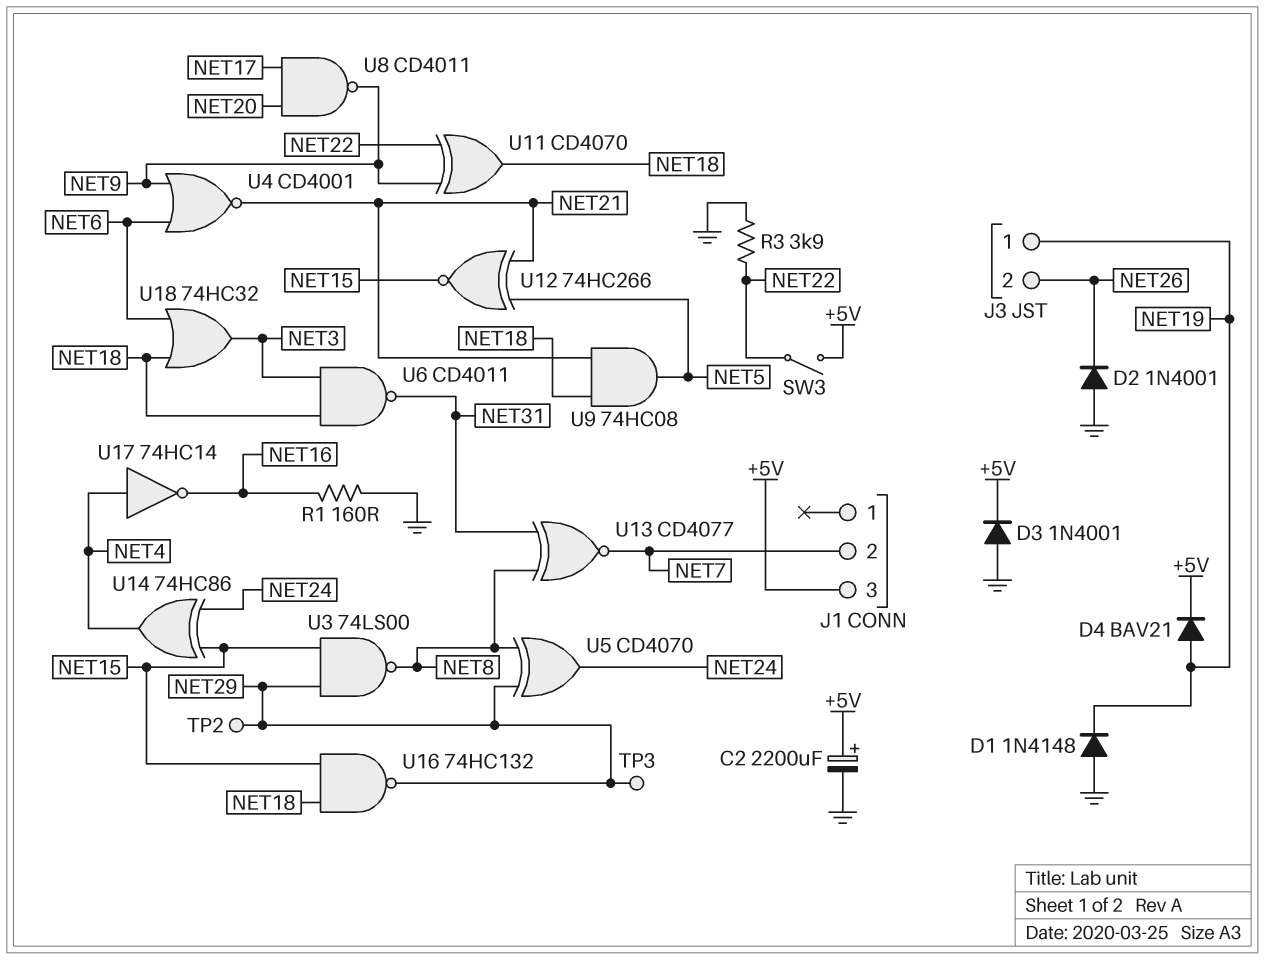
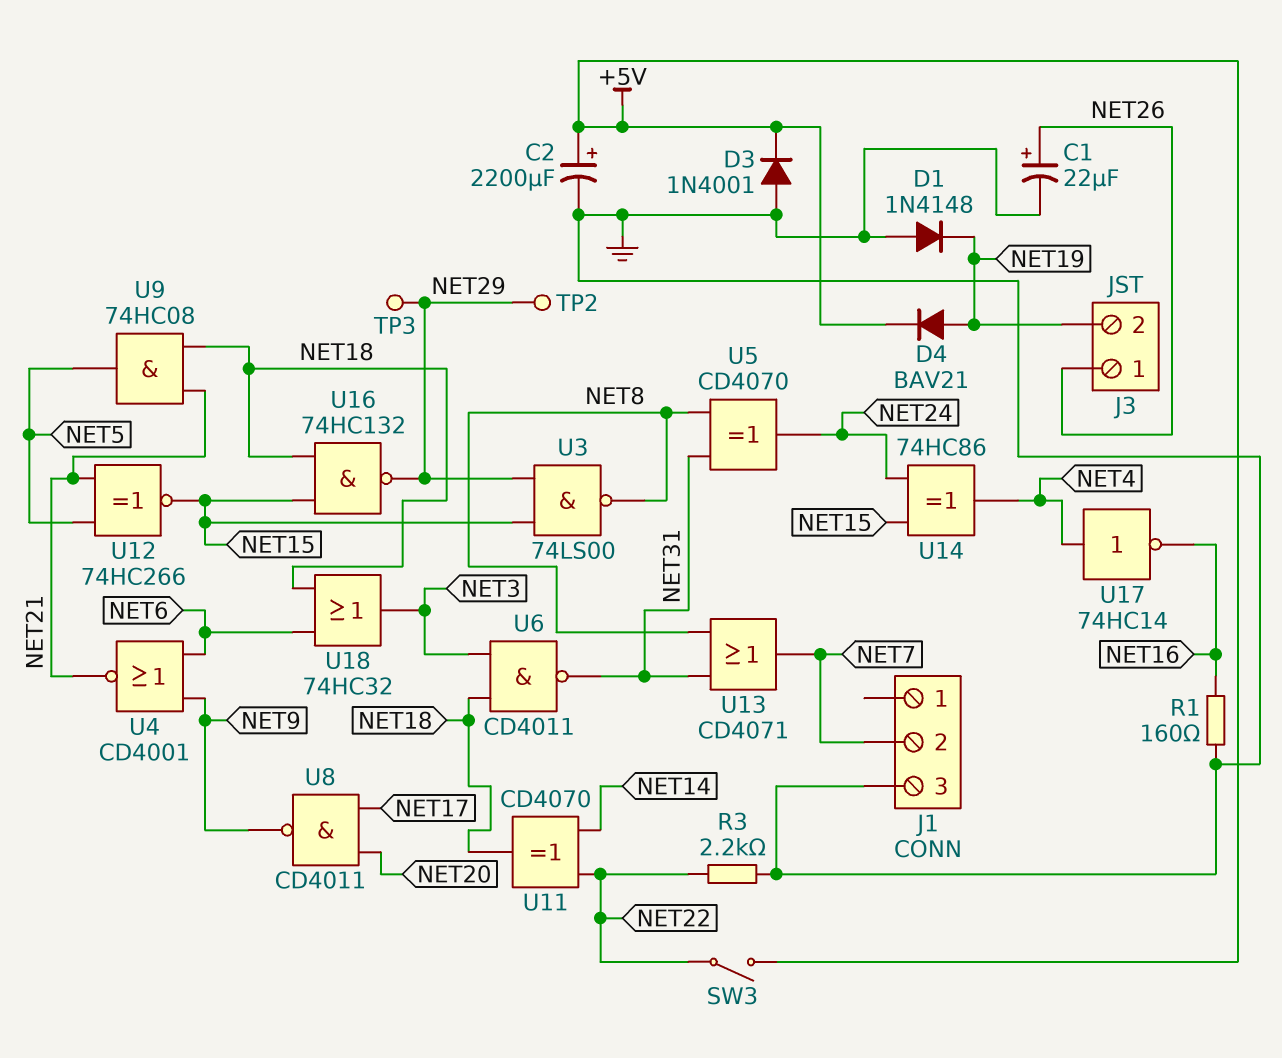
C1: none -> 22uF (plus NET26, minus GND)
D2: diode 1N4001 (A GND, K NET26) -> none
J1 pin 3: +5V -> GND
J3 pin 1: NET19 -> NET26
J3 pin 2: NET26 -> NET19
R3: 3.9k (GND, NET22) -> 2.2k (GND, NET22)
U5: XOR CD4070 (in NET8, in NET29, out NET24) -> XOR CD4070 (in NET8, in NET31, out NET24)
U11: XOR CD4070 (in NET9, in NET22, out NET18) -> XOR CD4070 (in NET14, in NET22, out NET18)
U13: XNOR CD4077 (in NET8, in NET31, out NET7) -> OR CD4071 (in NET8, in NET31, out NET7)

